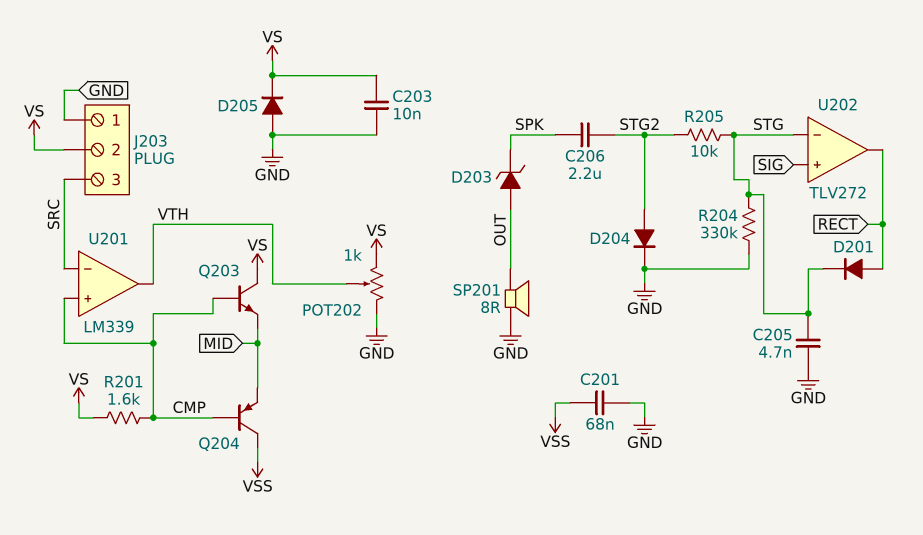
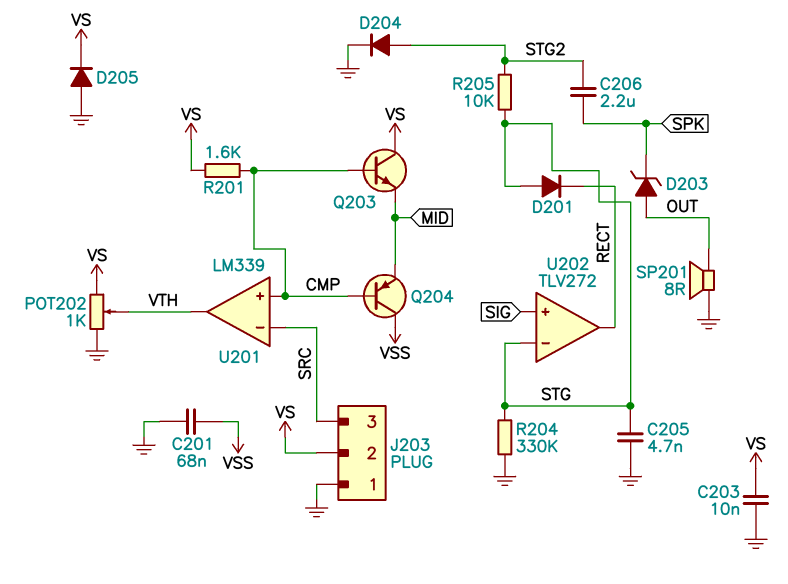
D201: diode (A RECT, K STG) -> diode (A STG, K RECT)

